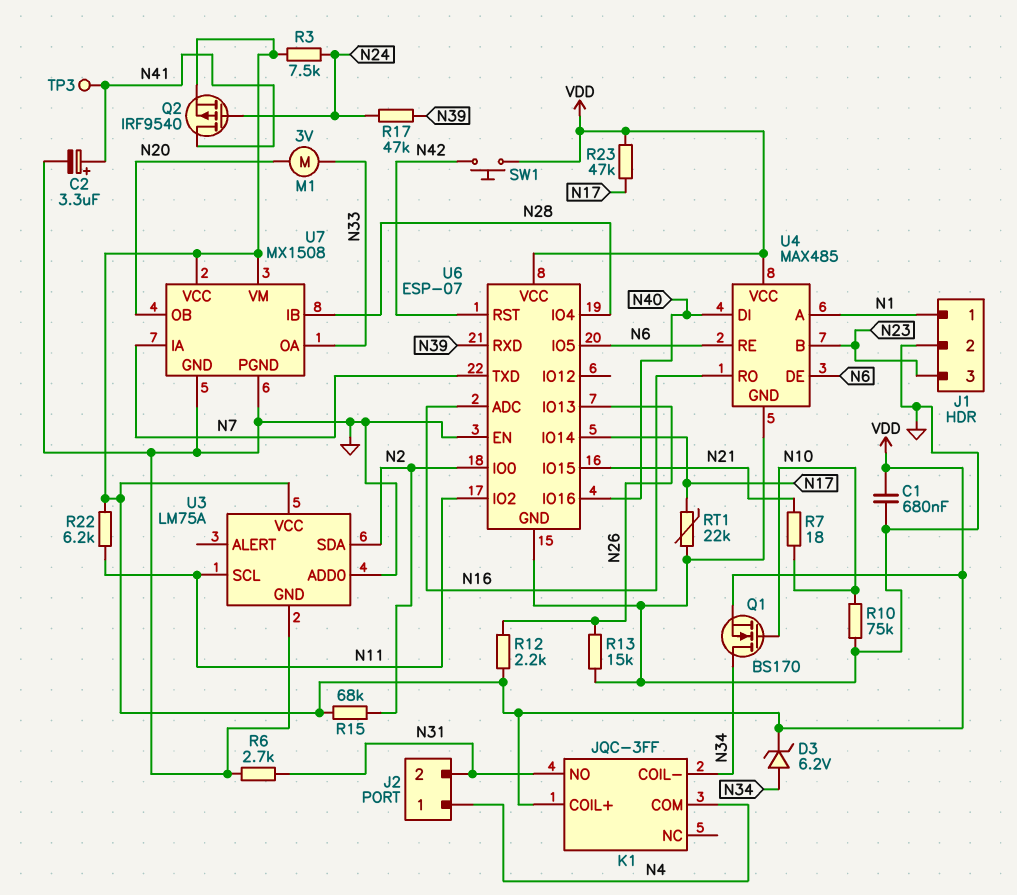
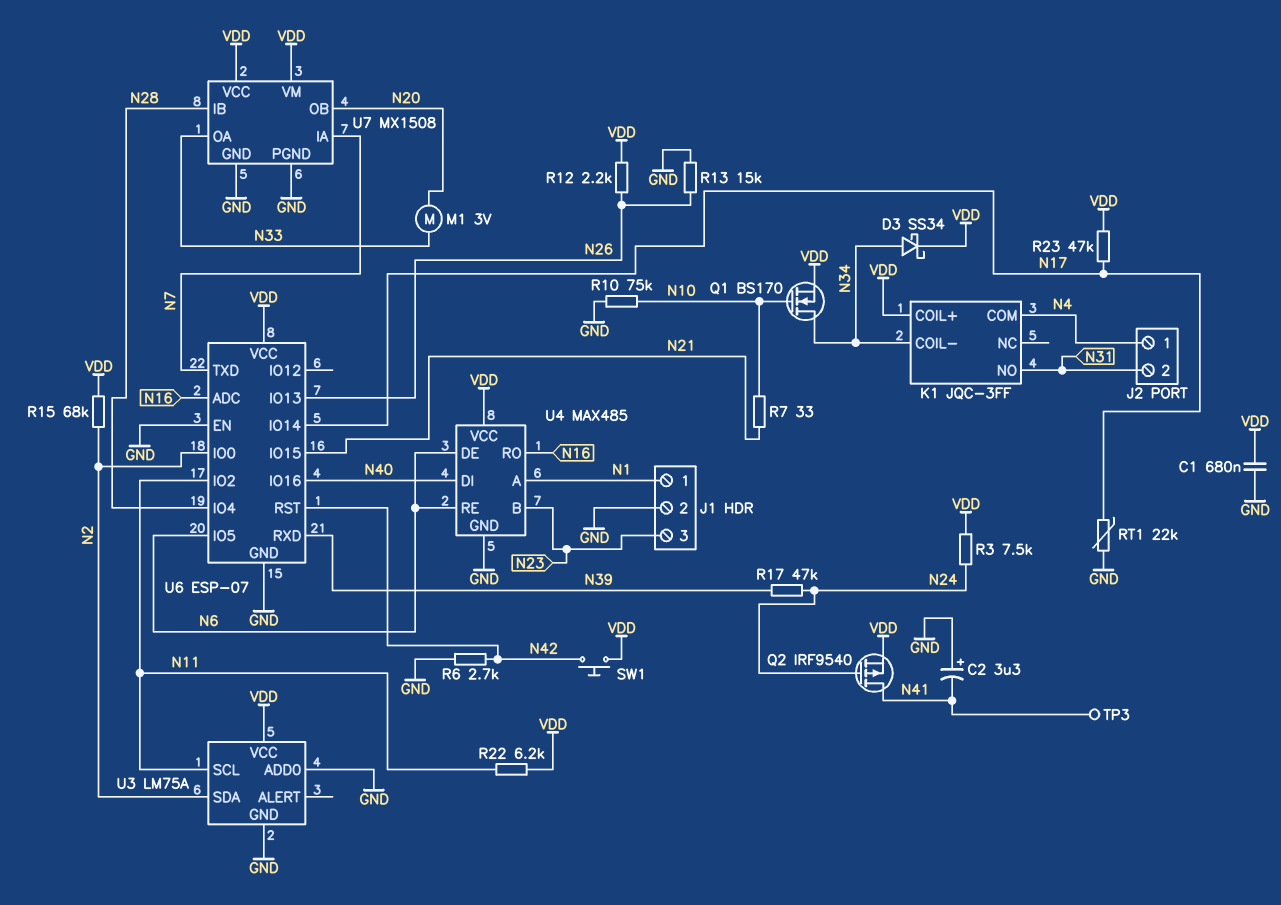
C2: 3.3uF (plus N41, minus GND) -> 3.3uF (plus GND, minus N41)
D3: zener 6.2V (A N34, K VDD) -> schottky SS34 (A N34, K VDD)
R6: 2.7k (GND, N31) -> 2.7k (GND, N42)
R7: 18 (N10, N21) -> 33 (N10, N21)

